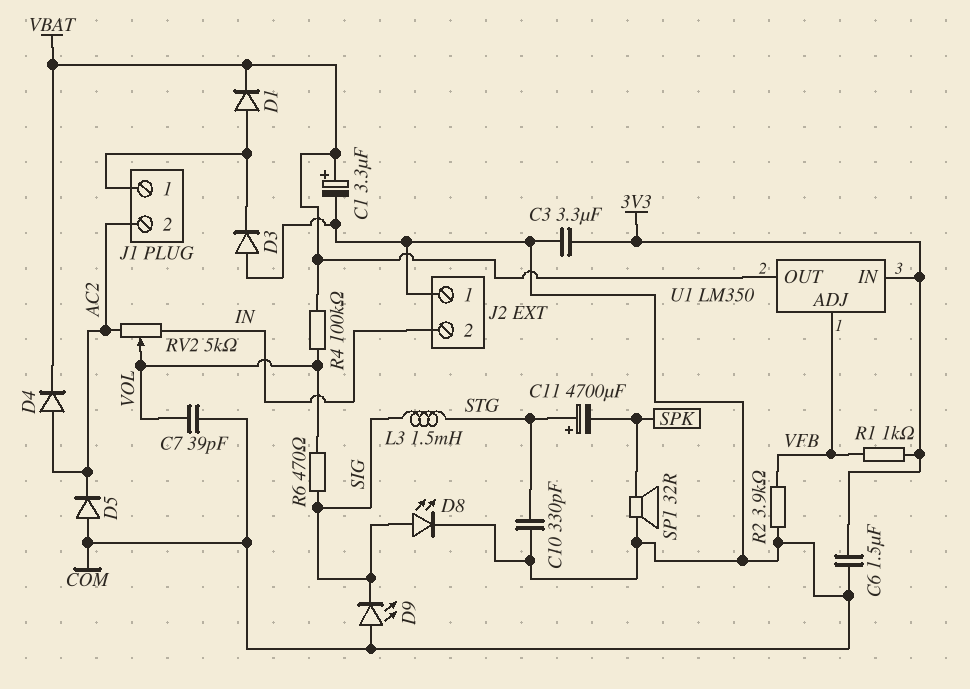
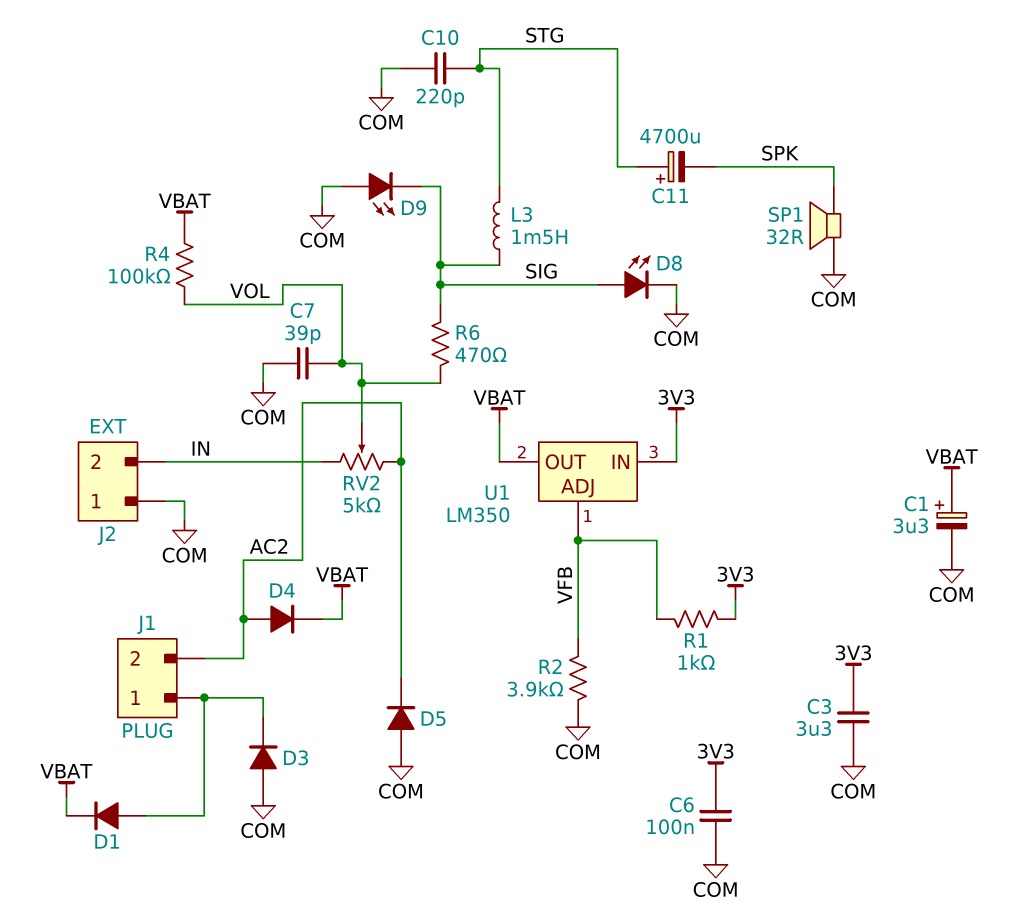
C6: 1.5uF (3V3, COM) -> 100nF (3V3, COM)
C10: 330pF (COM, STG) -> 220pF (COM, STG)

